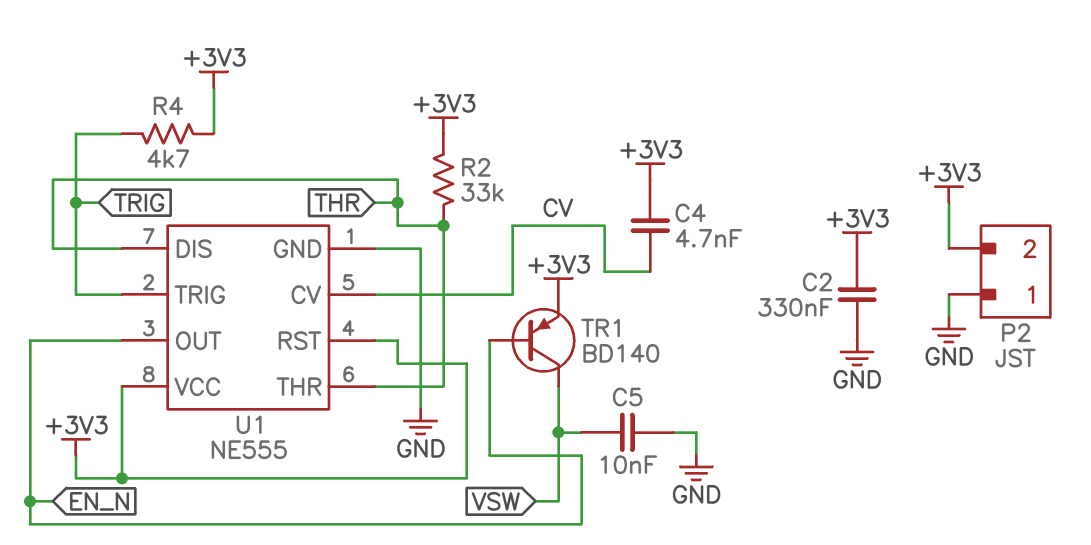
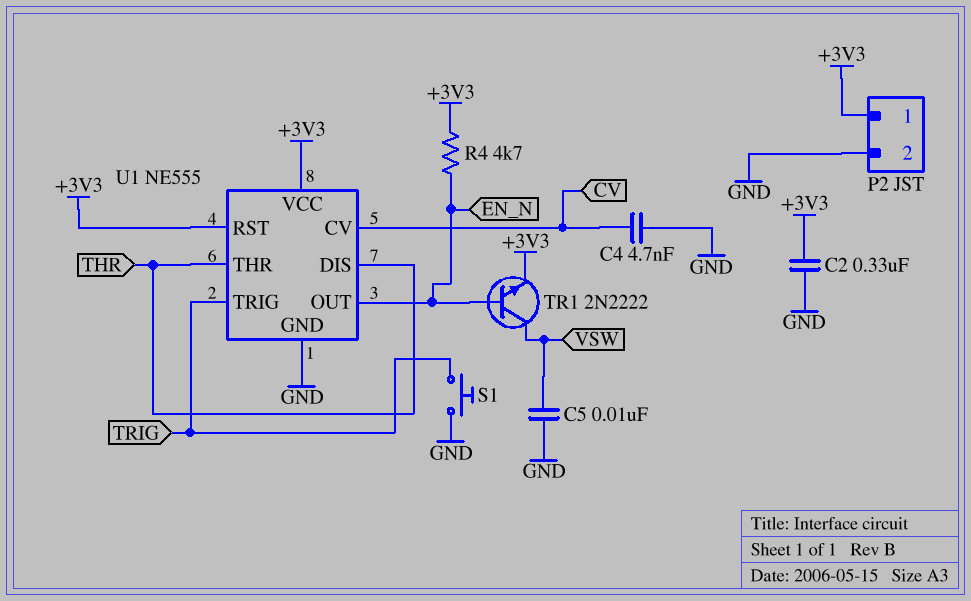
C4: 4.7nF (+3V3, CV) -> 4.7nF (CV, GND)
P2 pin 1: GND -> +3V3
P2 pin 2: +3V3 -> GND
R2: 33k (+3V3, THR) -> none
R4: 4.7k (+3V3, TRIG) -> 4.7k (+3V3, EN_N)
S1: none -> button (GND, TRIG)
TR1: PNP BD140 (B EN_N, C VSW, E +3V3) -> NPN 2N2222 (B EN_N, C VSW, E +3V3)

